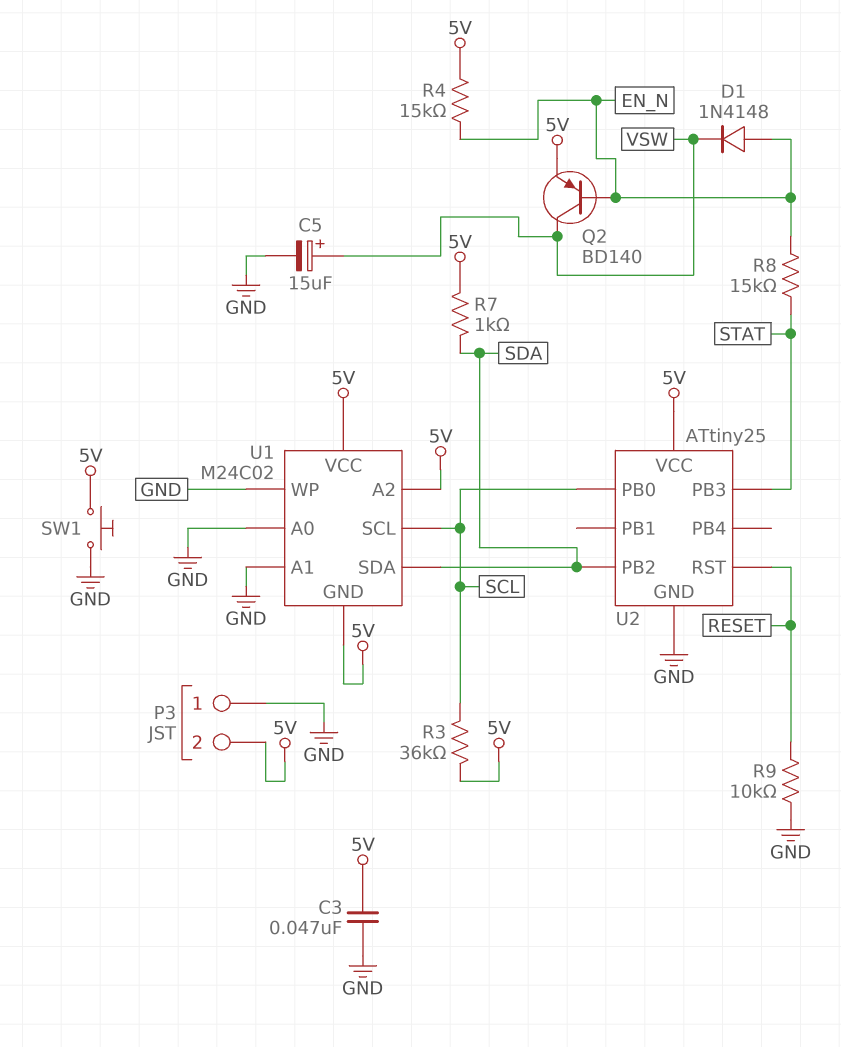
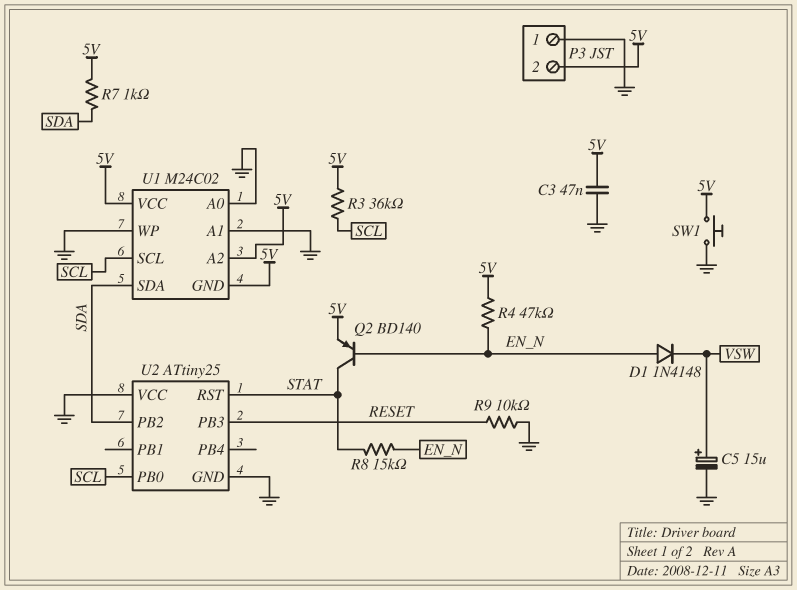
Q2: PNP BD140 (B EN_N, C VSW, E 5V) -> PNP BD140 (B EN_N, C STAT, E 5V)
R4: 15k (5V, EN_N) -> 47k (5V, EN_N)
U2 pin PB3: STAT -> RESET
U2 pin RST: RESET -> STAT
U2 pin VCC: 5V -> GND

